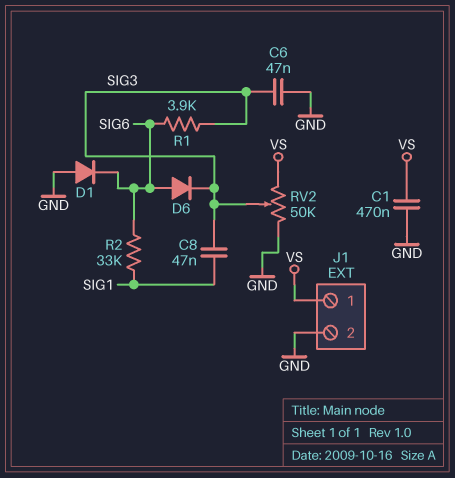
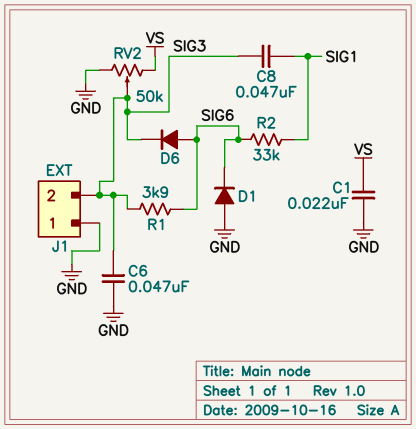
C1: 470nF (GND, VS) -> 22nF (GND, VS)
J1 pin 1: VS -> GND
J1 pin 2: GND -> SIG3

